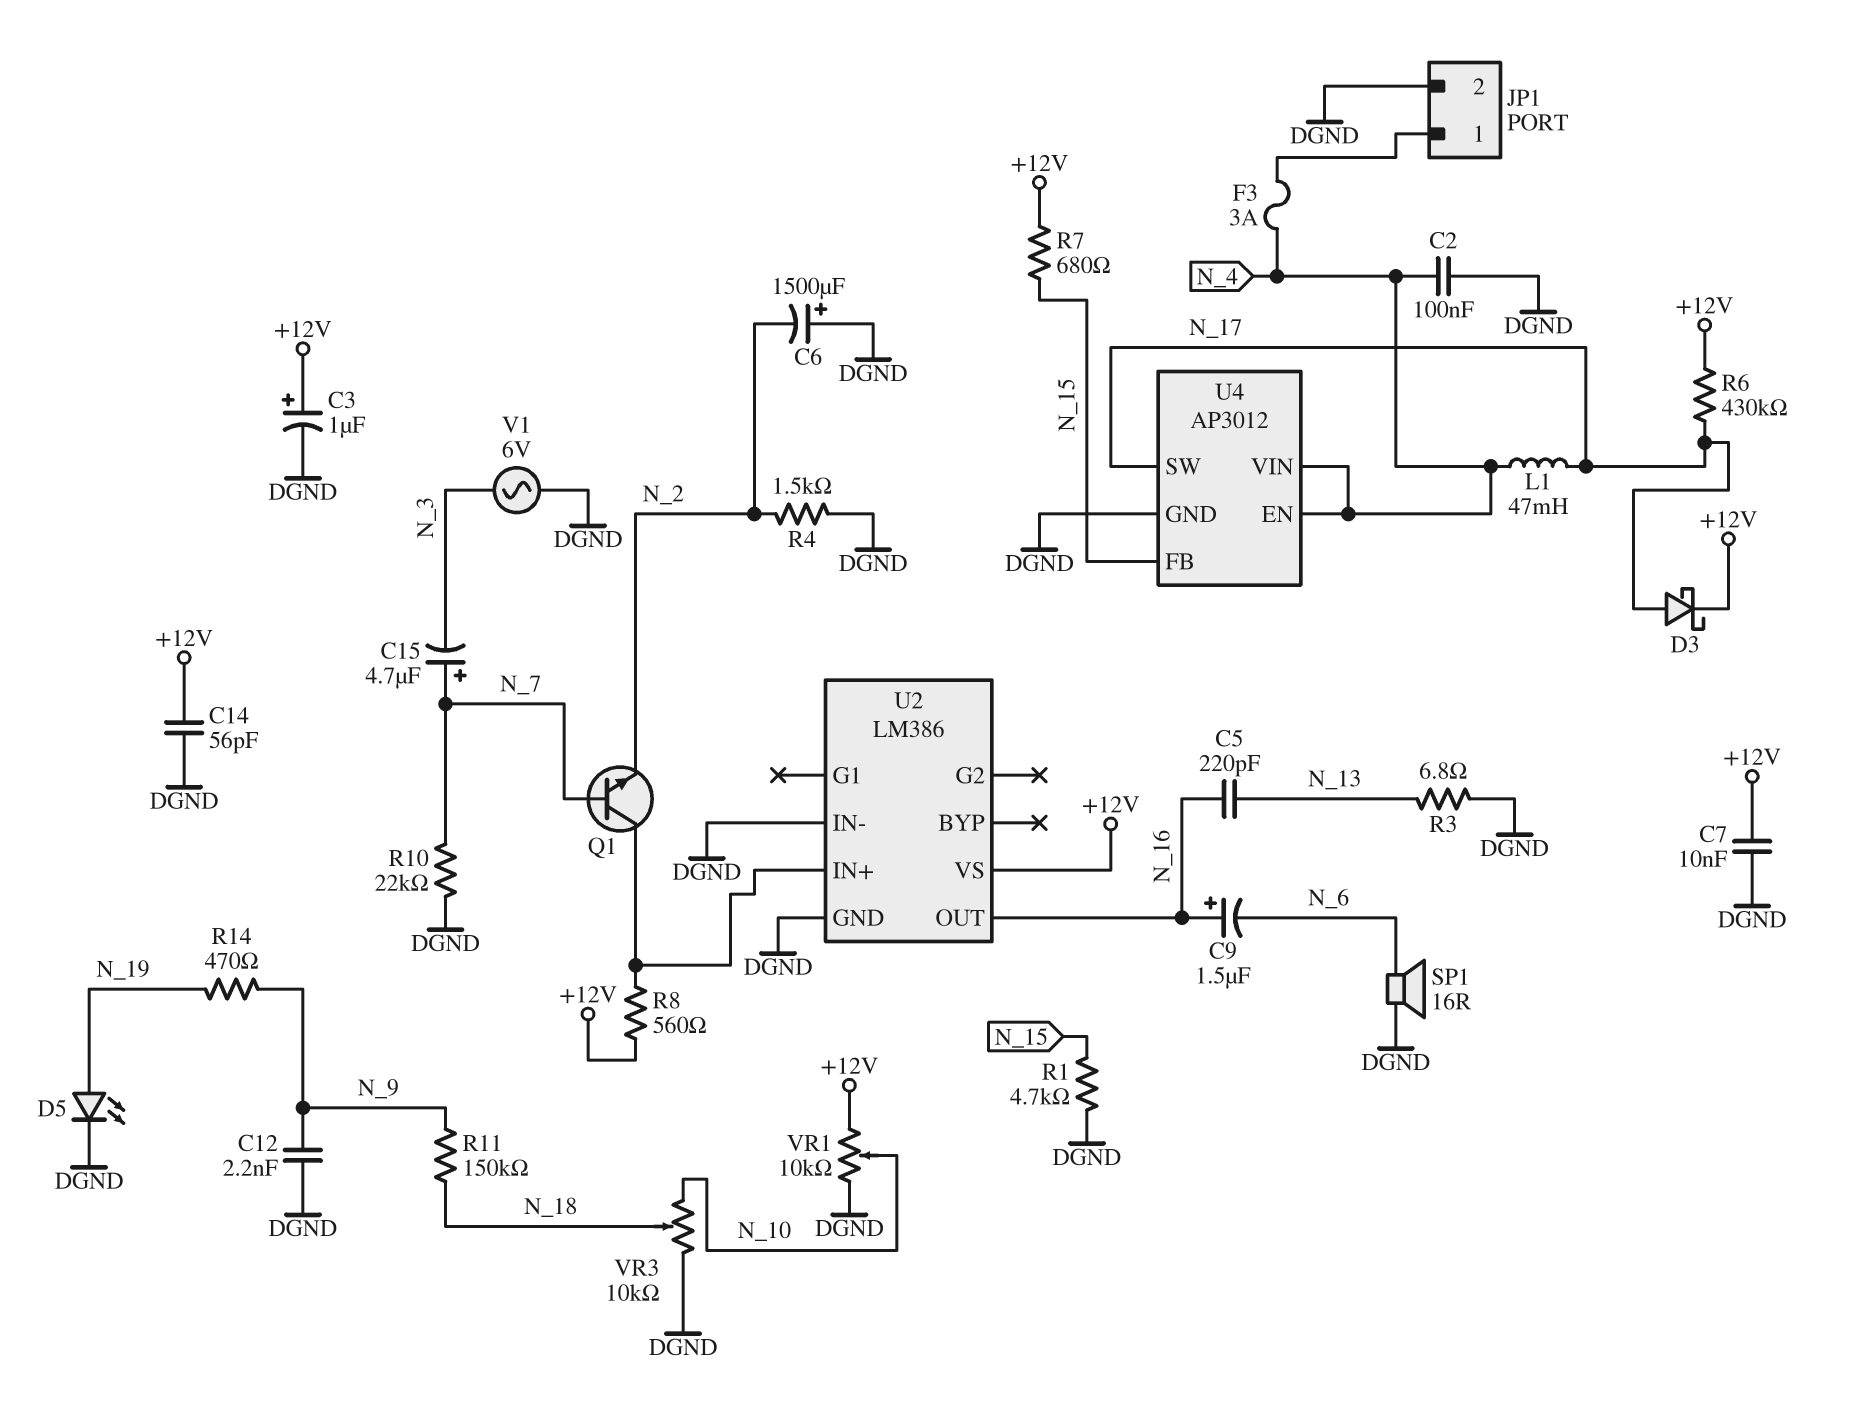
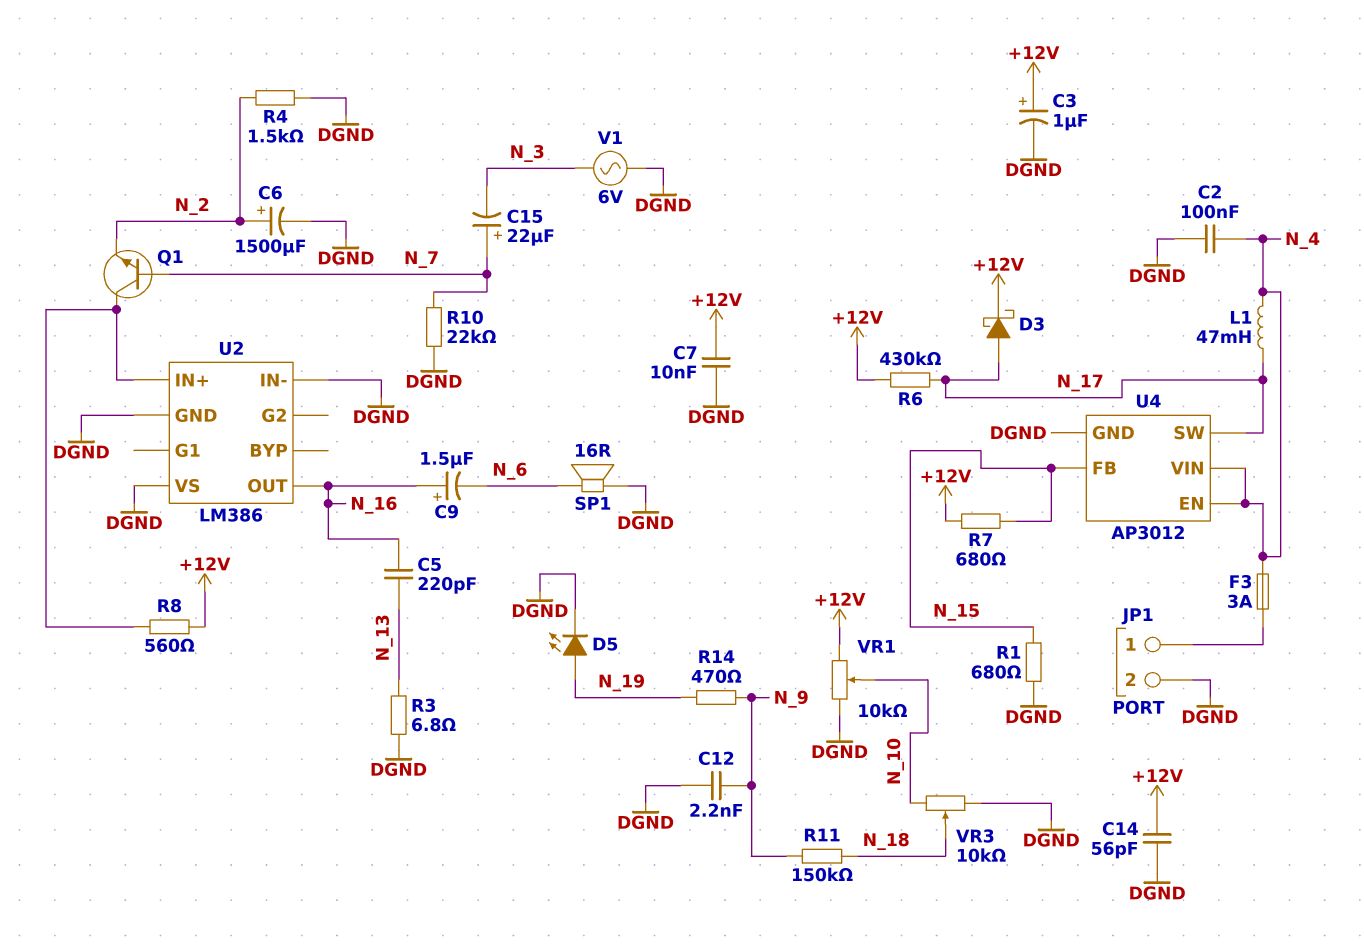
C6: 1500uF (plus DGND, minus N_2) -> 1500uF (plus N_2, minus DGND)
C15: 4.7uF (plus N_7, minus N_3) -> 22uF (plus N_7, minus N_3)
R1: 4.7k (DGND, N_15) -> 680 (DGND, N_15)
U2 pin VS: +12V -> DGND

